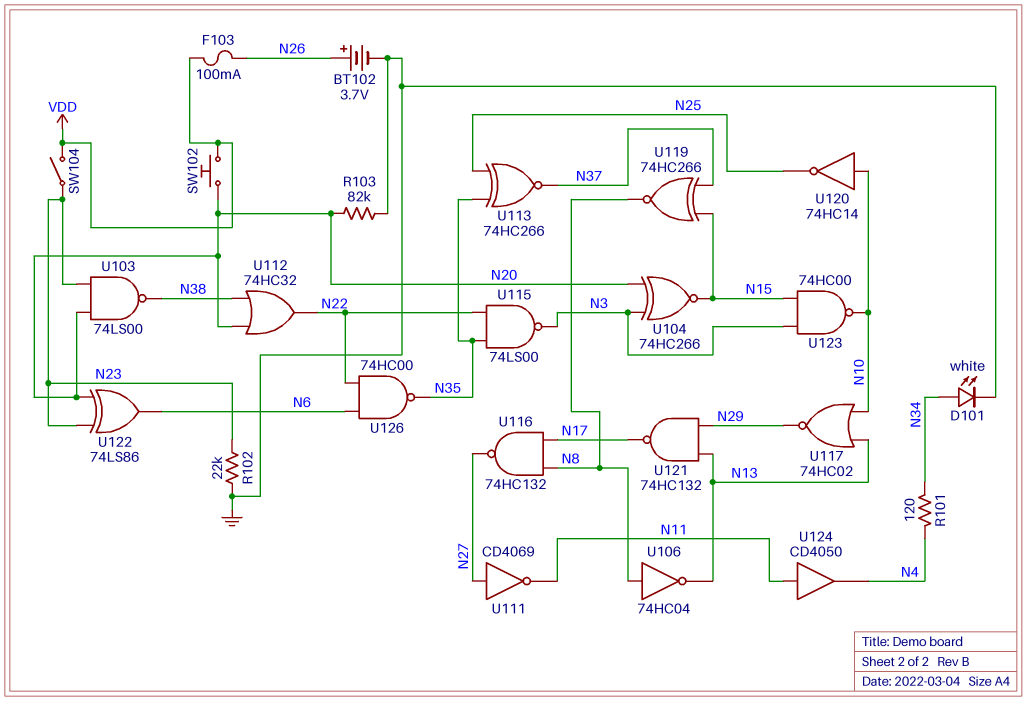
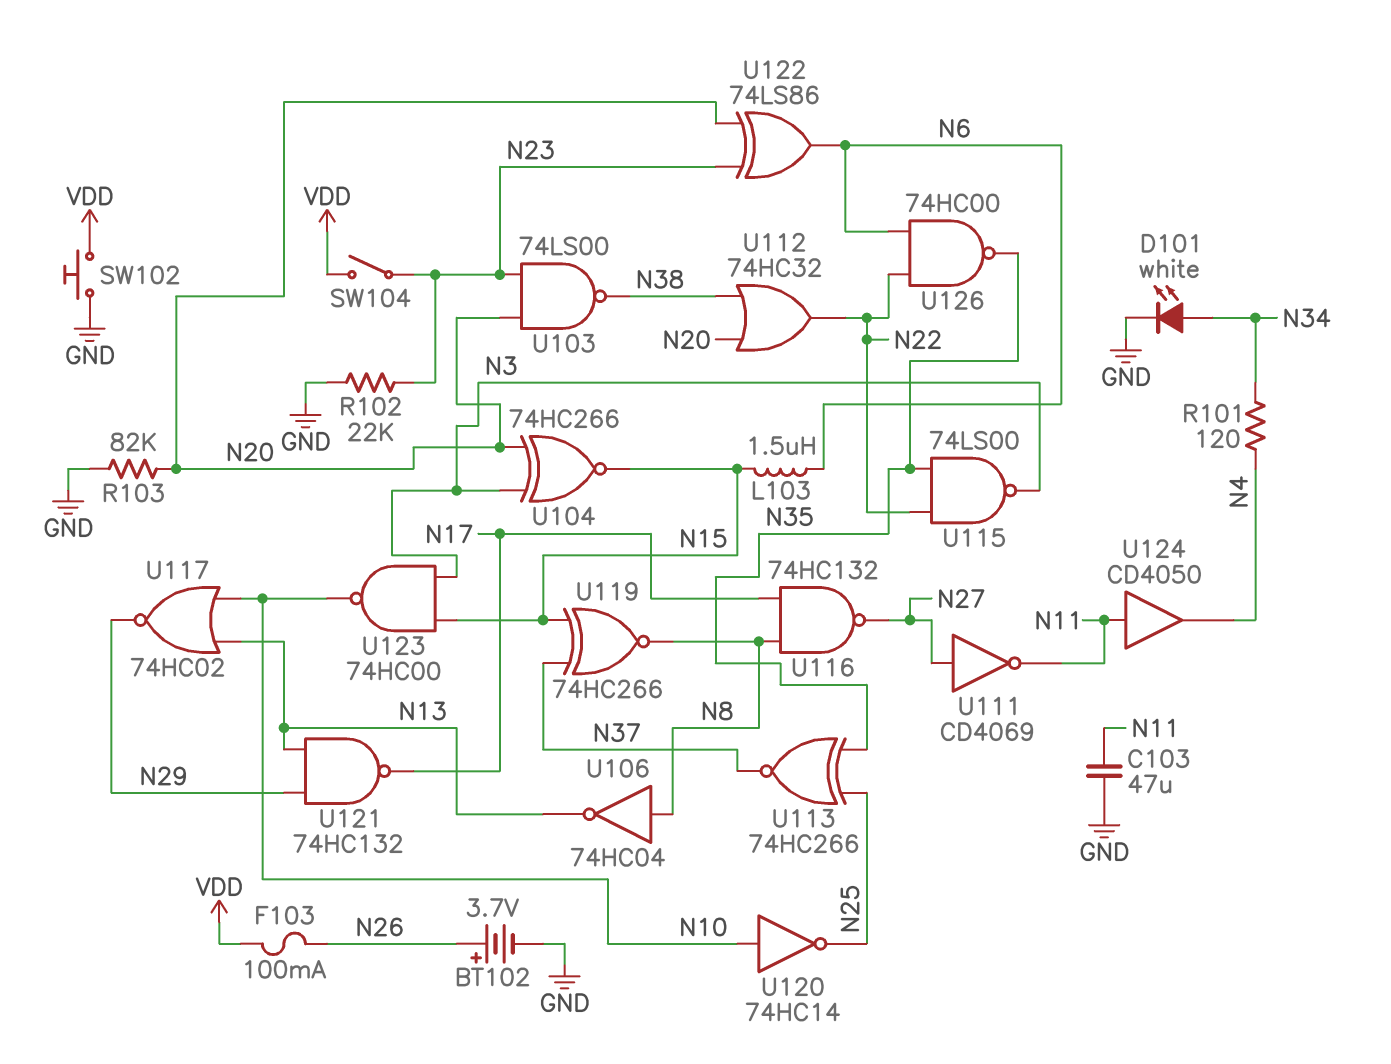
C103: none -> 47uF (GND, N11)
L103: none -> 1.5uH (N6, N15)
SW102: button (N20, VDD) -> button (GND, VDD)

